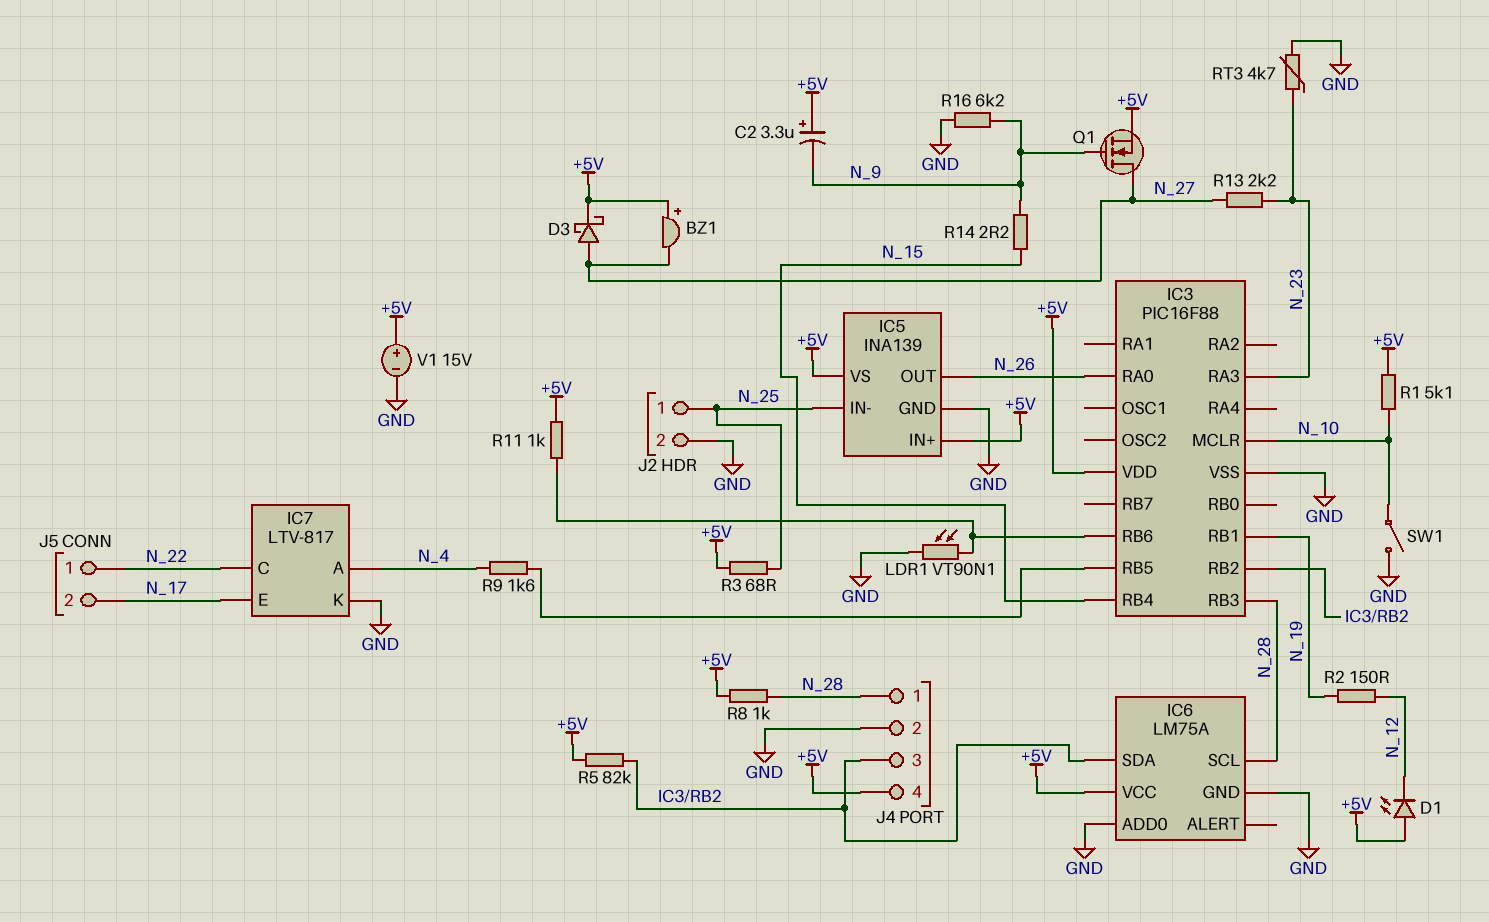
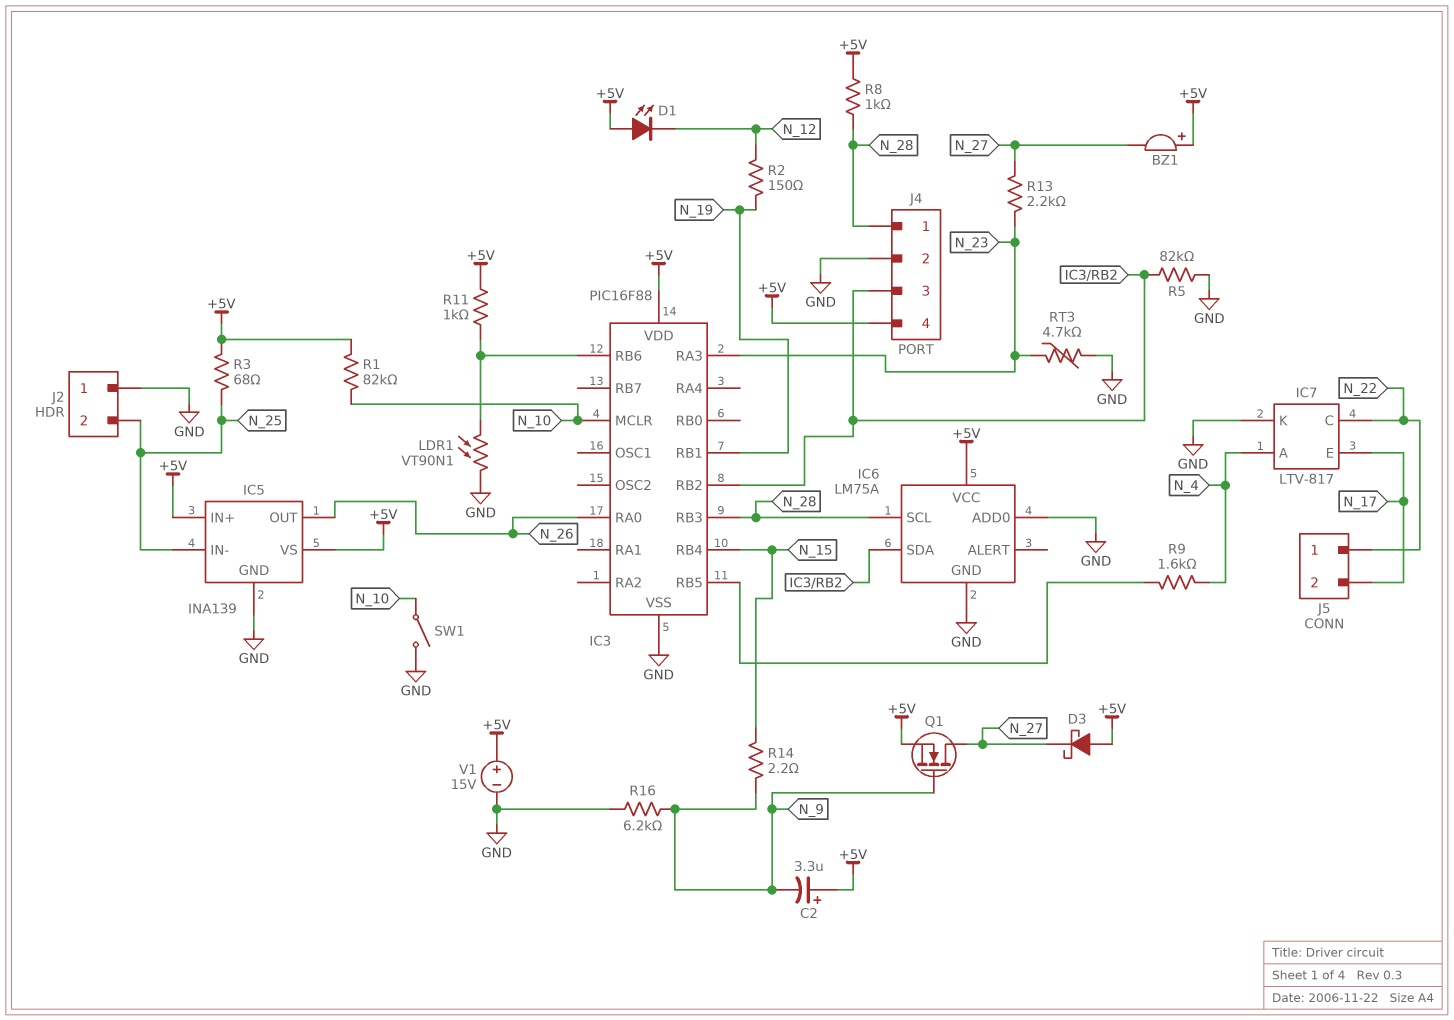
D3: schottky (A N_27, K +5V) -> schottky (A +5V, K N_27)
J2 pin 1: N_25 -> GND
J2 pin 2: GND -> N_25
R1: 5.1k (+5V, N_10) -> 82k (+5V, N_10)
R5: 82k (+5V, IC3/RB2) -> 82k (GND, IC3/RB2)

